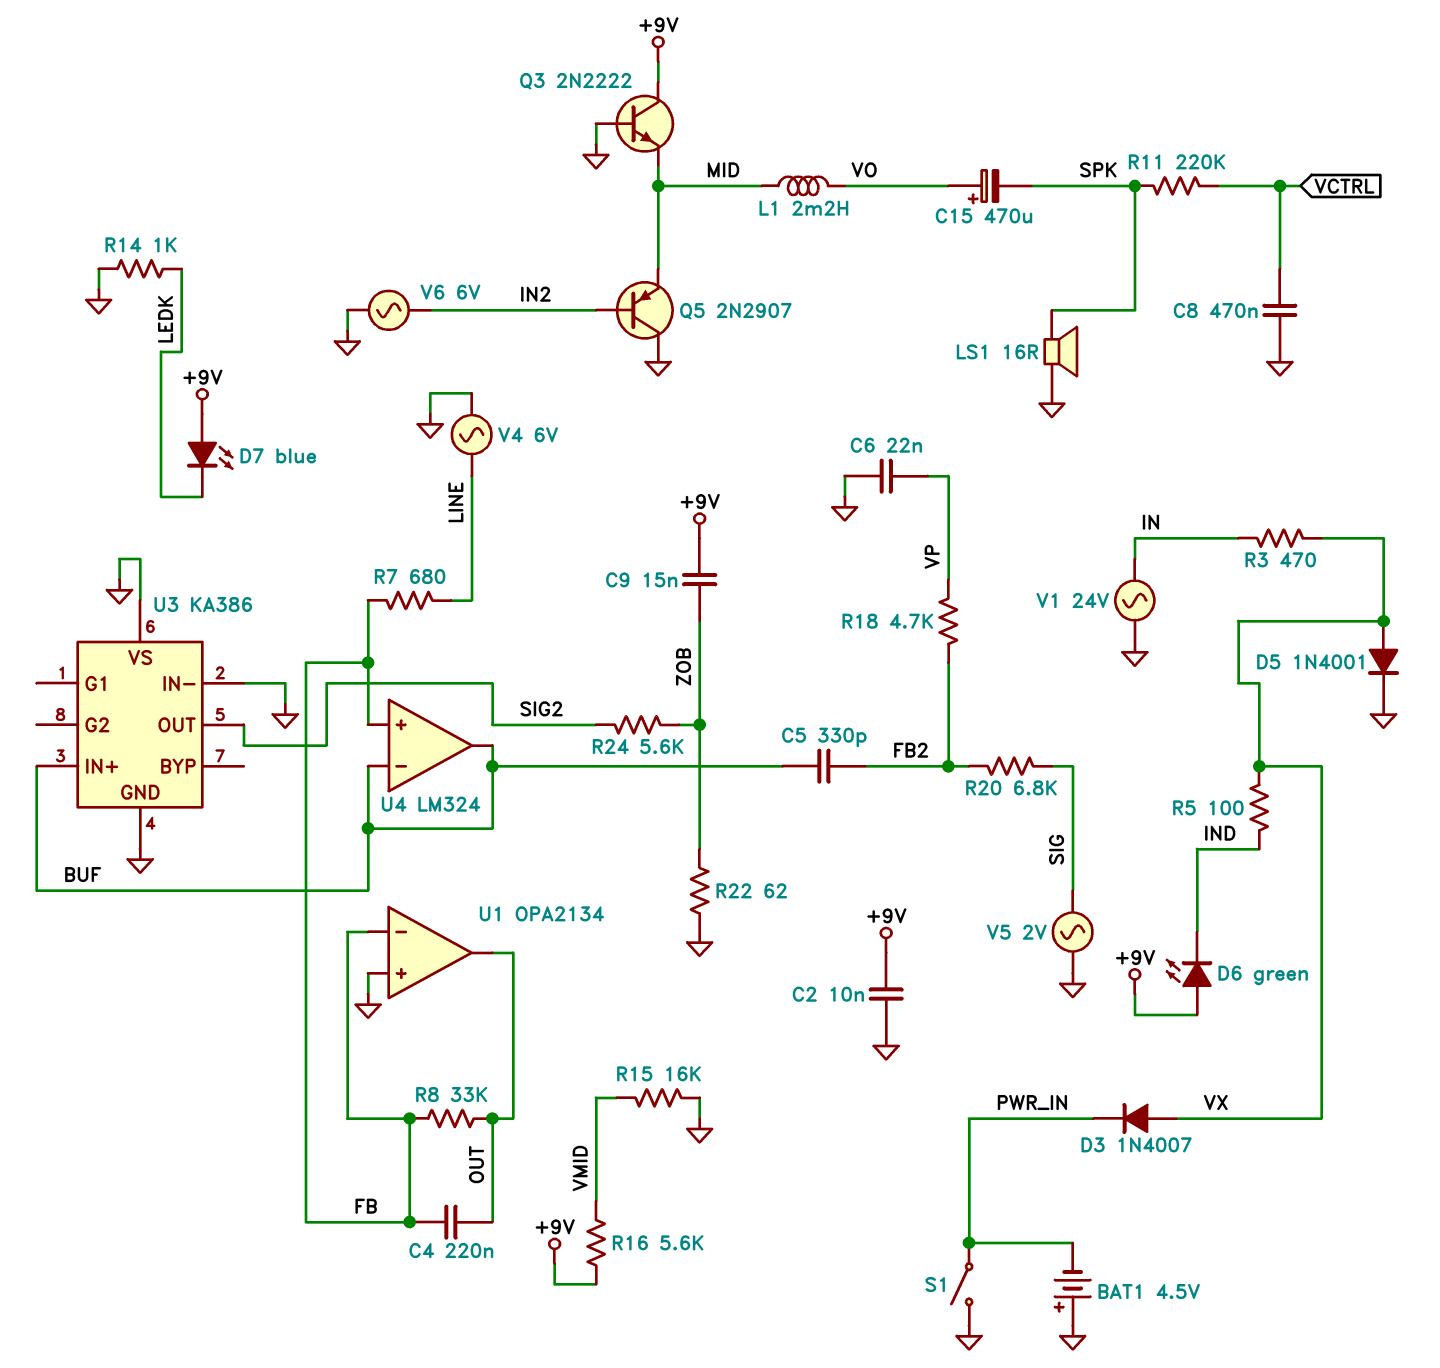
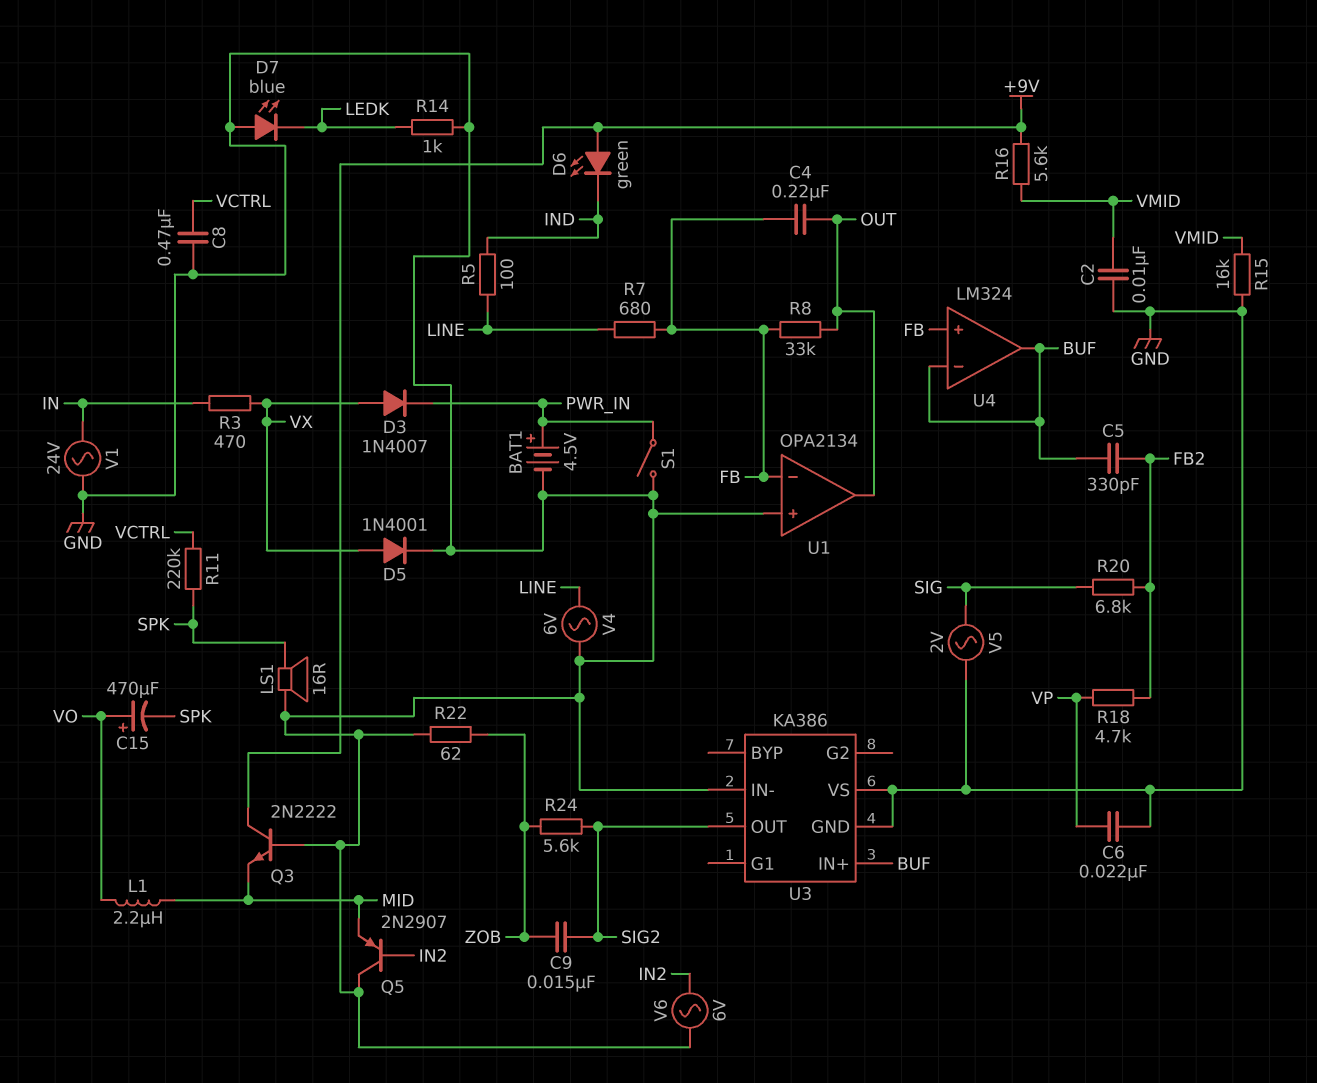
BAT1: 4.5V (plus GND, minus PWR_IN) -> 4.5V (plus PWR_IN, minus GND)
C2: 10nF (+9V, GND) -> 10nF (GND, VMID)
C9: 15nF (+9V, ZOB) -> 15nF (SIG2, ZOB)
D7: LED blue (A +9V, K LEDK) -> LED blue (A GND, K LEDK)
L1: 2.2mH (MID, VO) -> 2.2uH (MID, VO)
R5: 100 (IND, VX) -> 100 (IND, LINE)

